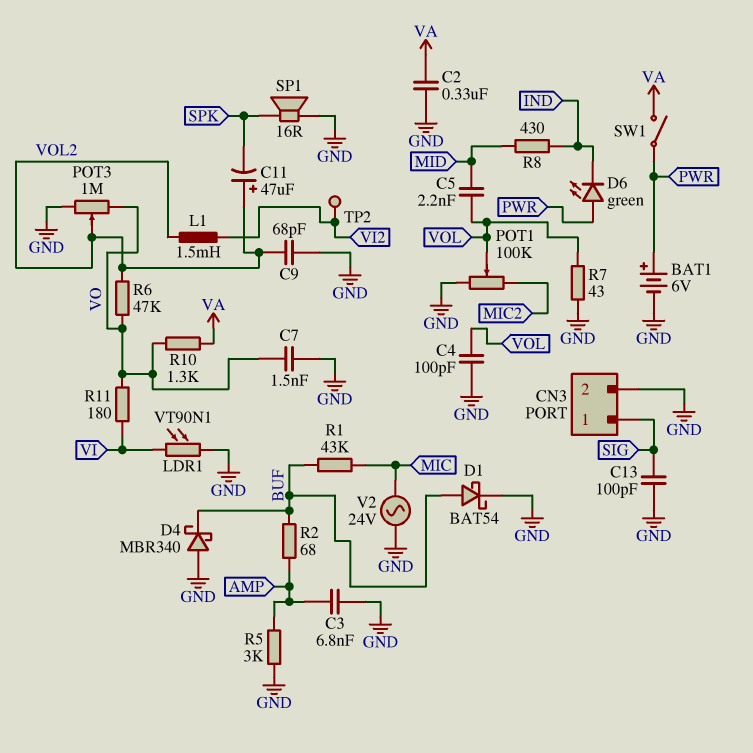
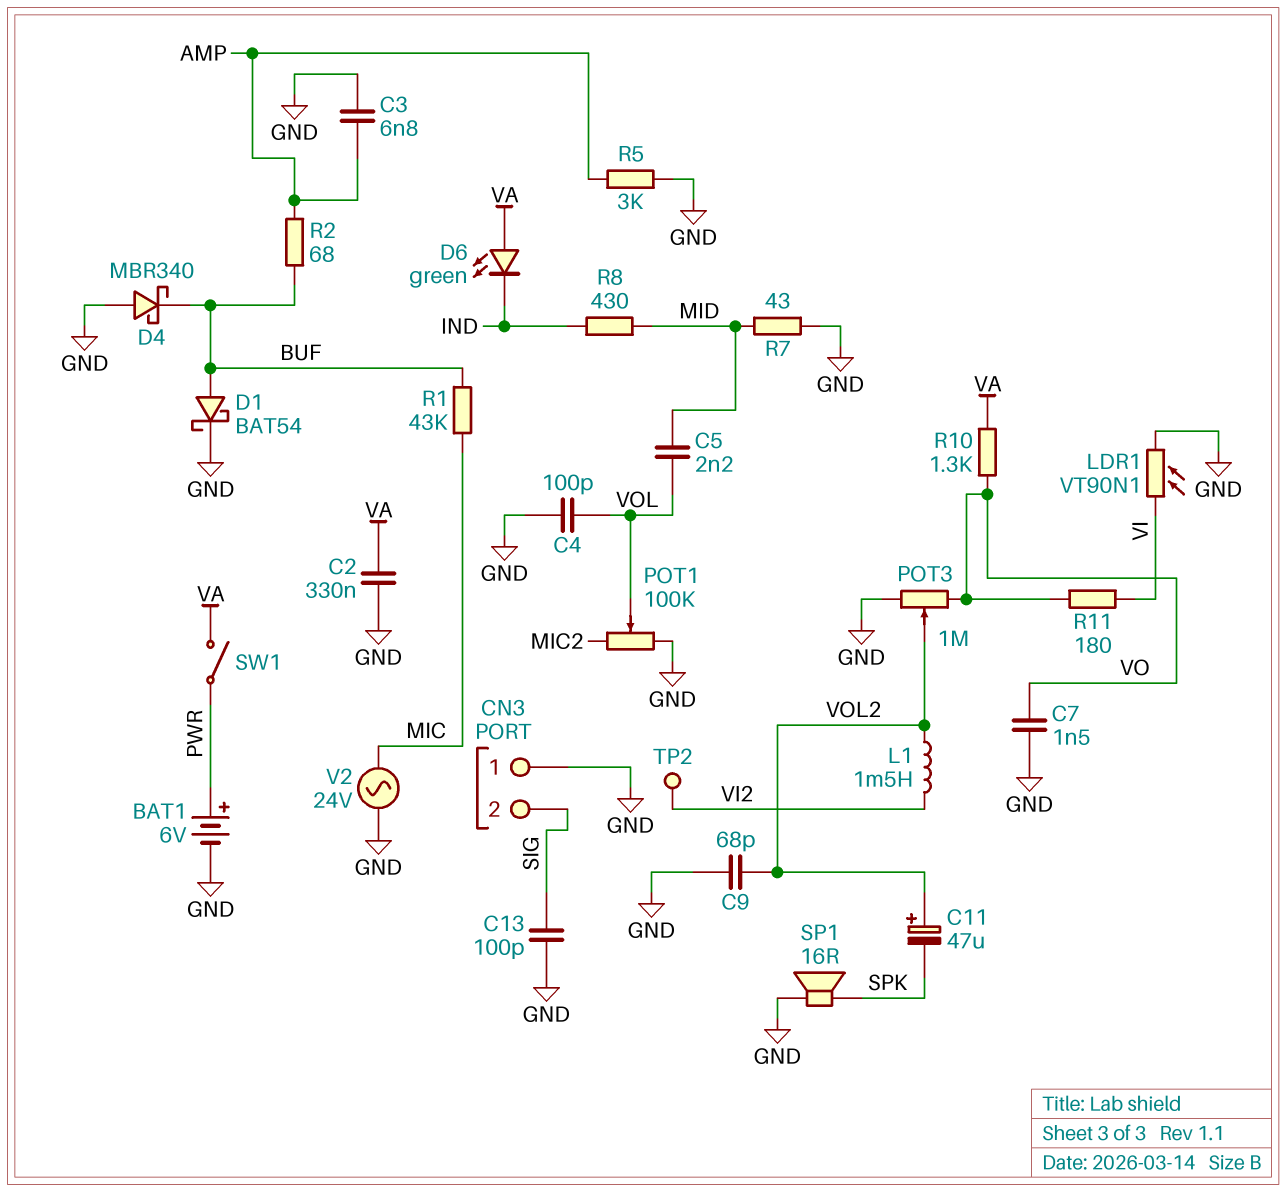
CN3 pin 1: SIG -> GND
CN3 pin 2: GND -> SIG
D6: LED green (A PWR, K IND) -> LED green (A VA, K IND)
R6: 47k (VO, VOL2) -> none
R7: 43 (GND, VOL) -> 43 (GND, MID)

